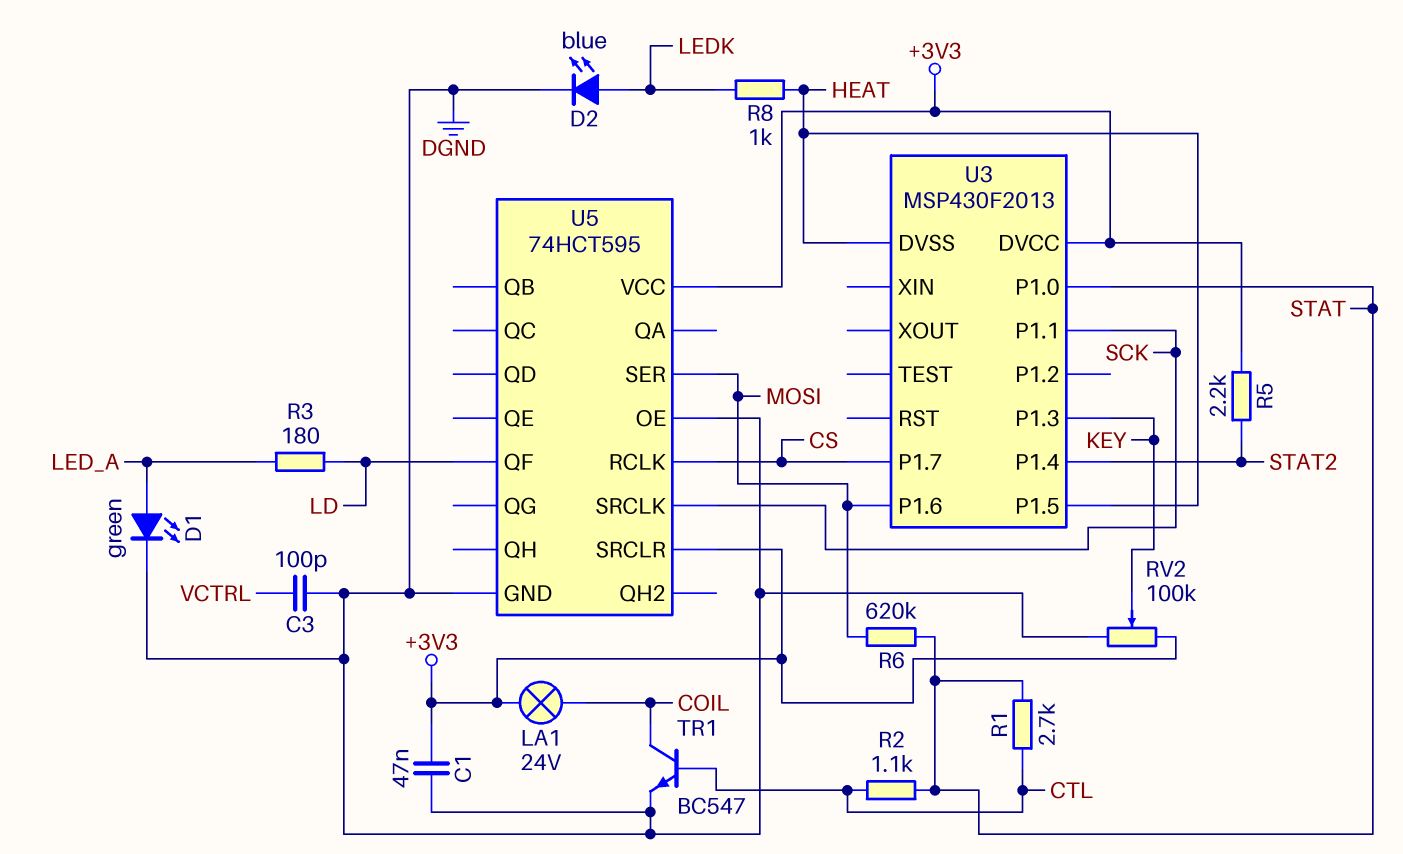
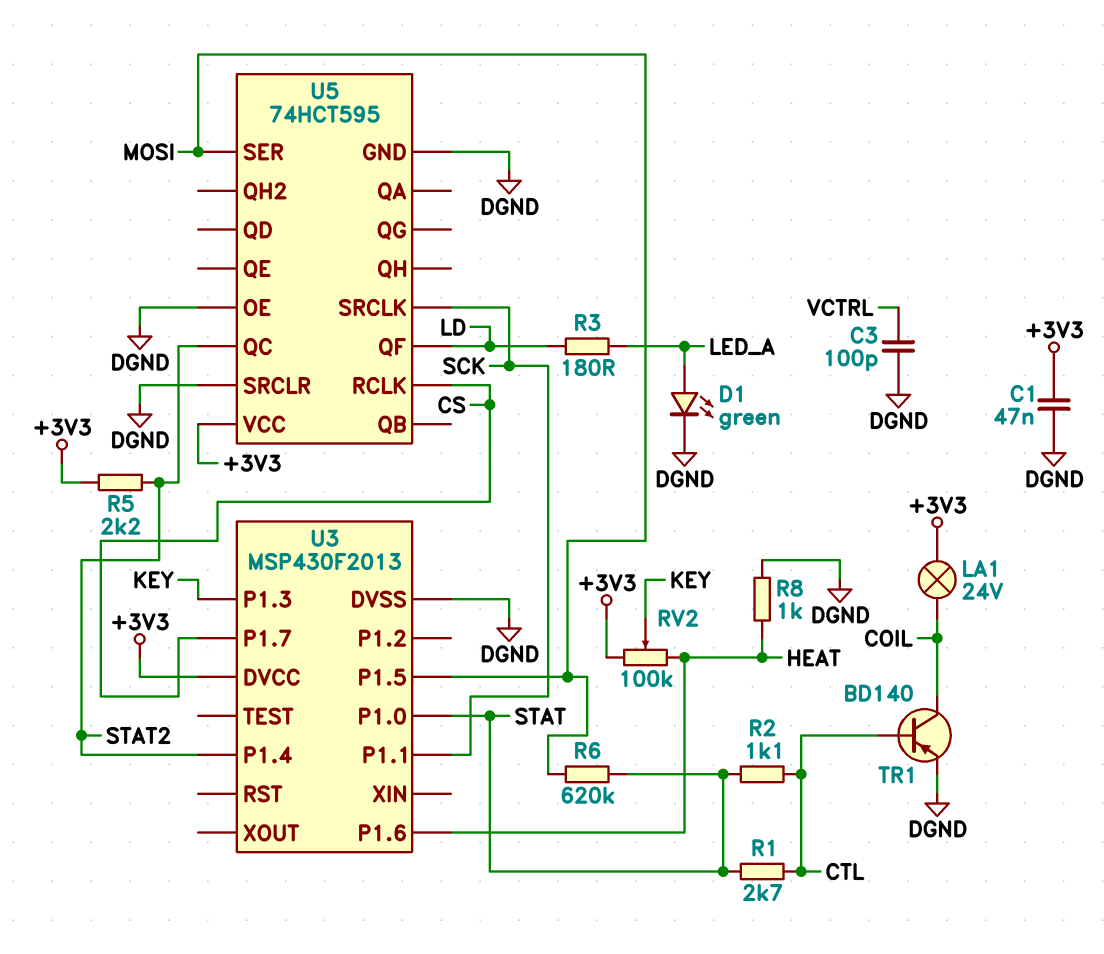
D2: LED blue (A LEDK, K DGND) -> none
R8: 1k (HEAT, LEDK) -> 1k (DGND, HEAT)
RV2: 100k (+3V3, DGND, wiper KEY) -> 100k (+3V3, HEAT, wiper KEY)
TR1: NPN BC547 (B CTL, C COIL, E DGND) -> PNP BD140 (B CTL, C COIL, E DGND)
U3 pin DVSS: HEAT -> DGND
U3 pin P1.5: HEAT -> MOSI
U3 pin P1.6: MOSI -> HEAT
U5 pin QC: none -> STAT2
U5 pin SRCLR: +3V3 -> DGND

